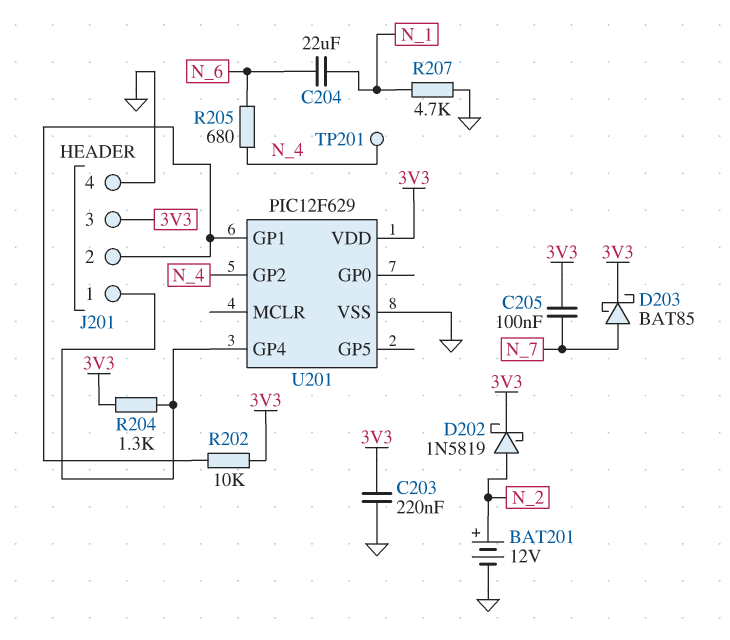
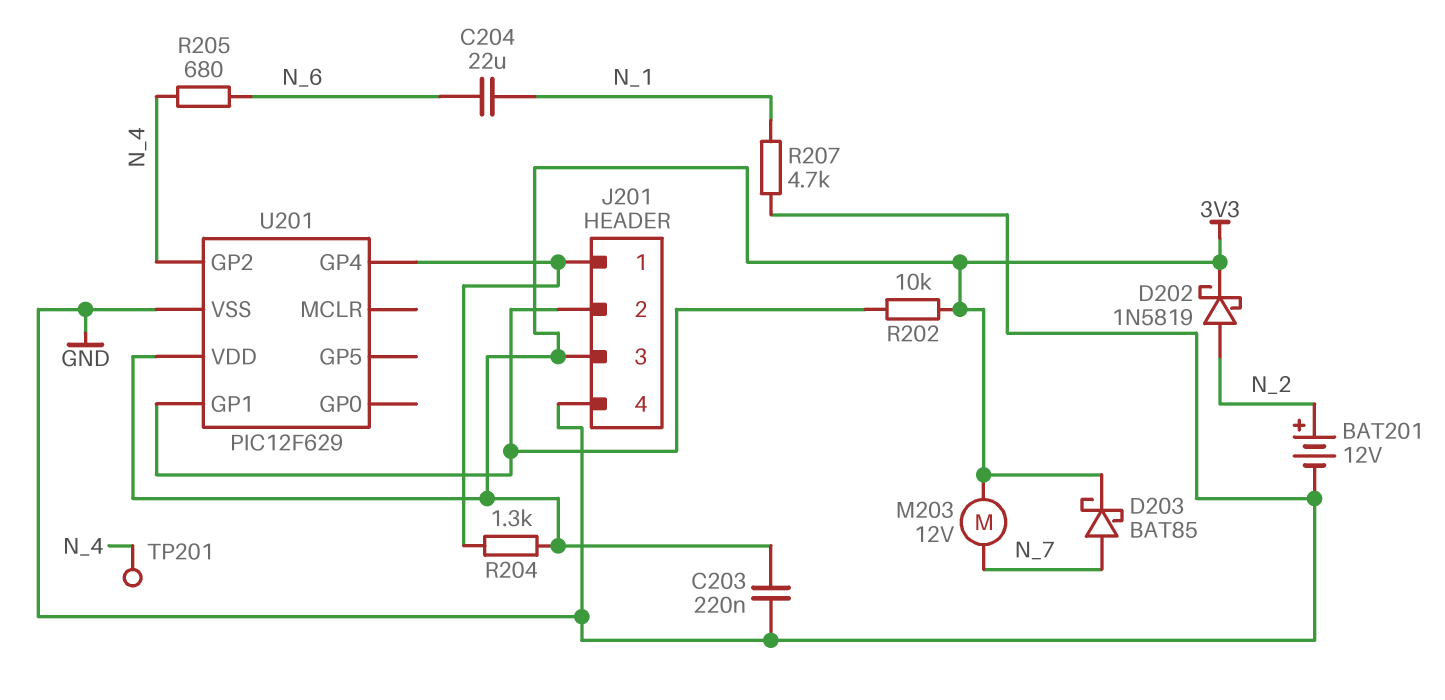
C205: 100nF (3V3, N_7) -> none
M203: none -> motor 12V (3V3, N_7)

